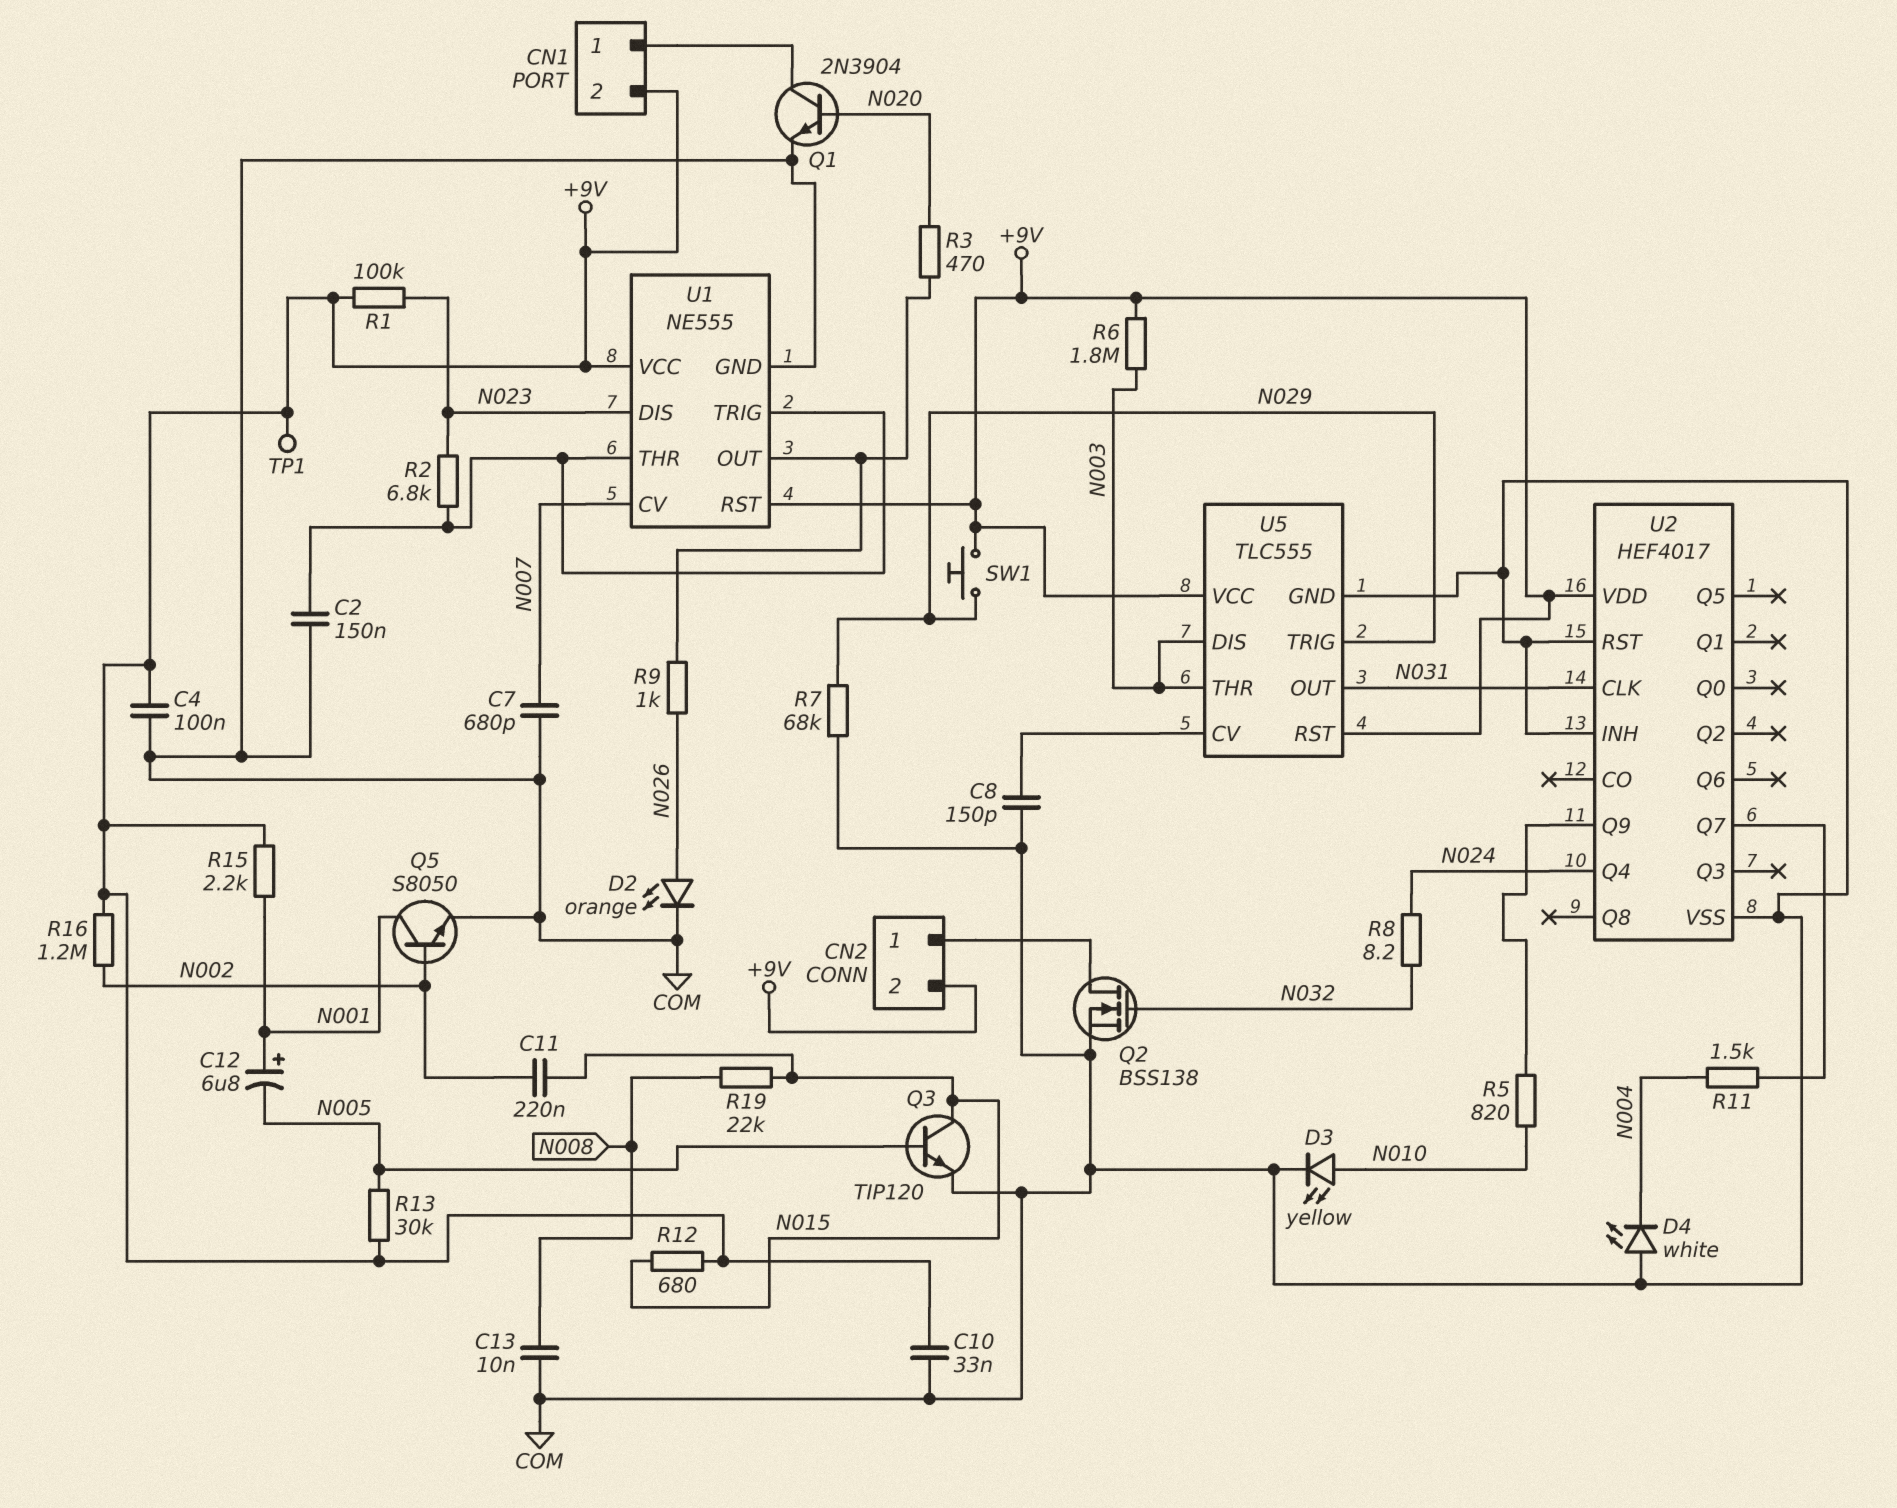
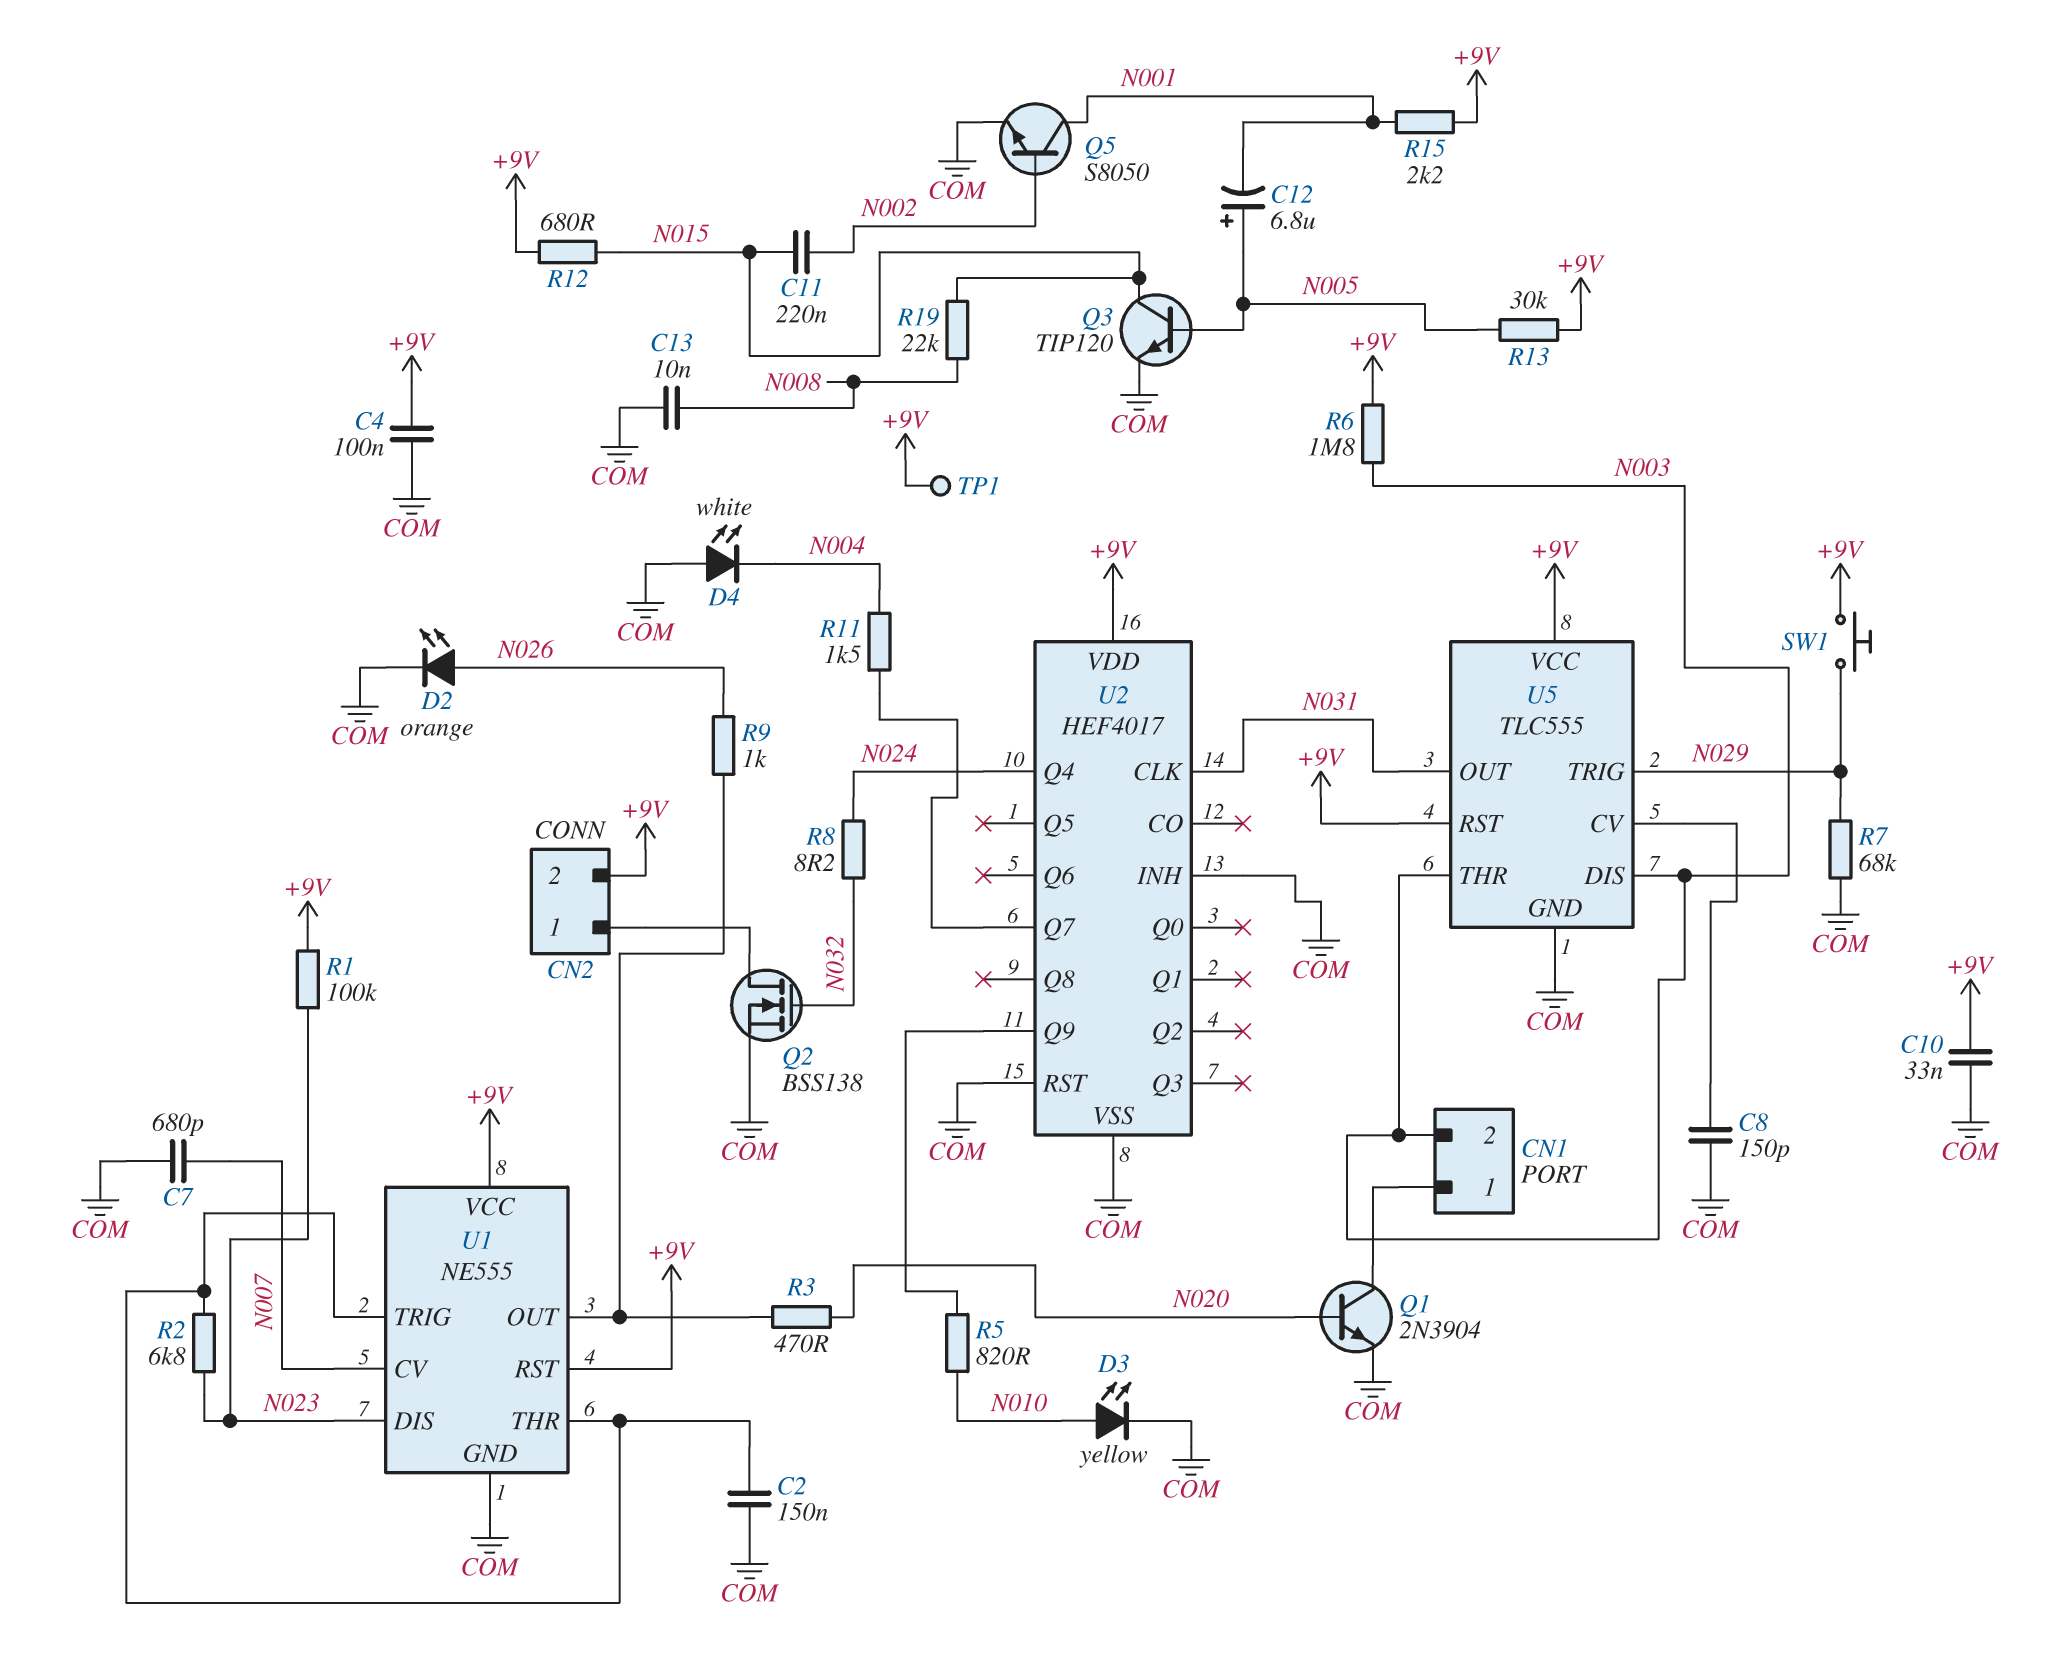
C12: 6.8uF (plus N001, minus N005) -> 6.8uF (plus N005, minus N001)
CN1 pin 2: +9V -> N003
R16: 1.2M (+9V, N002) -> none

